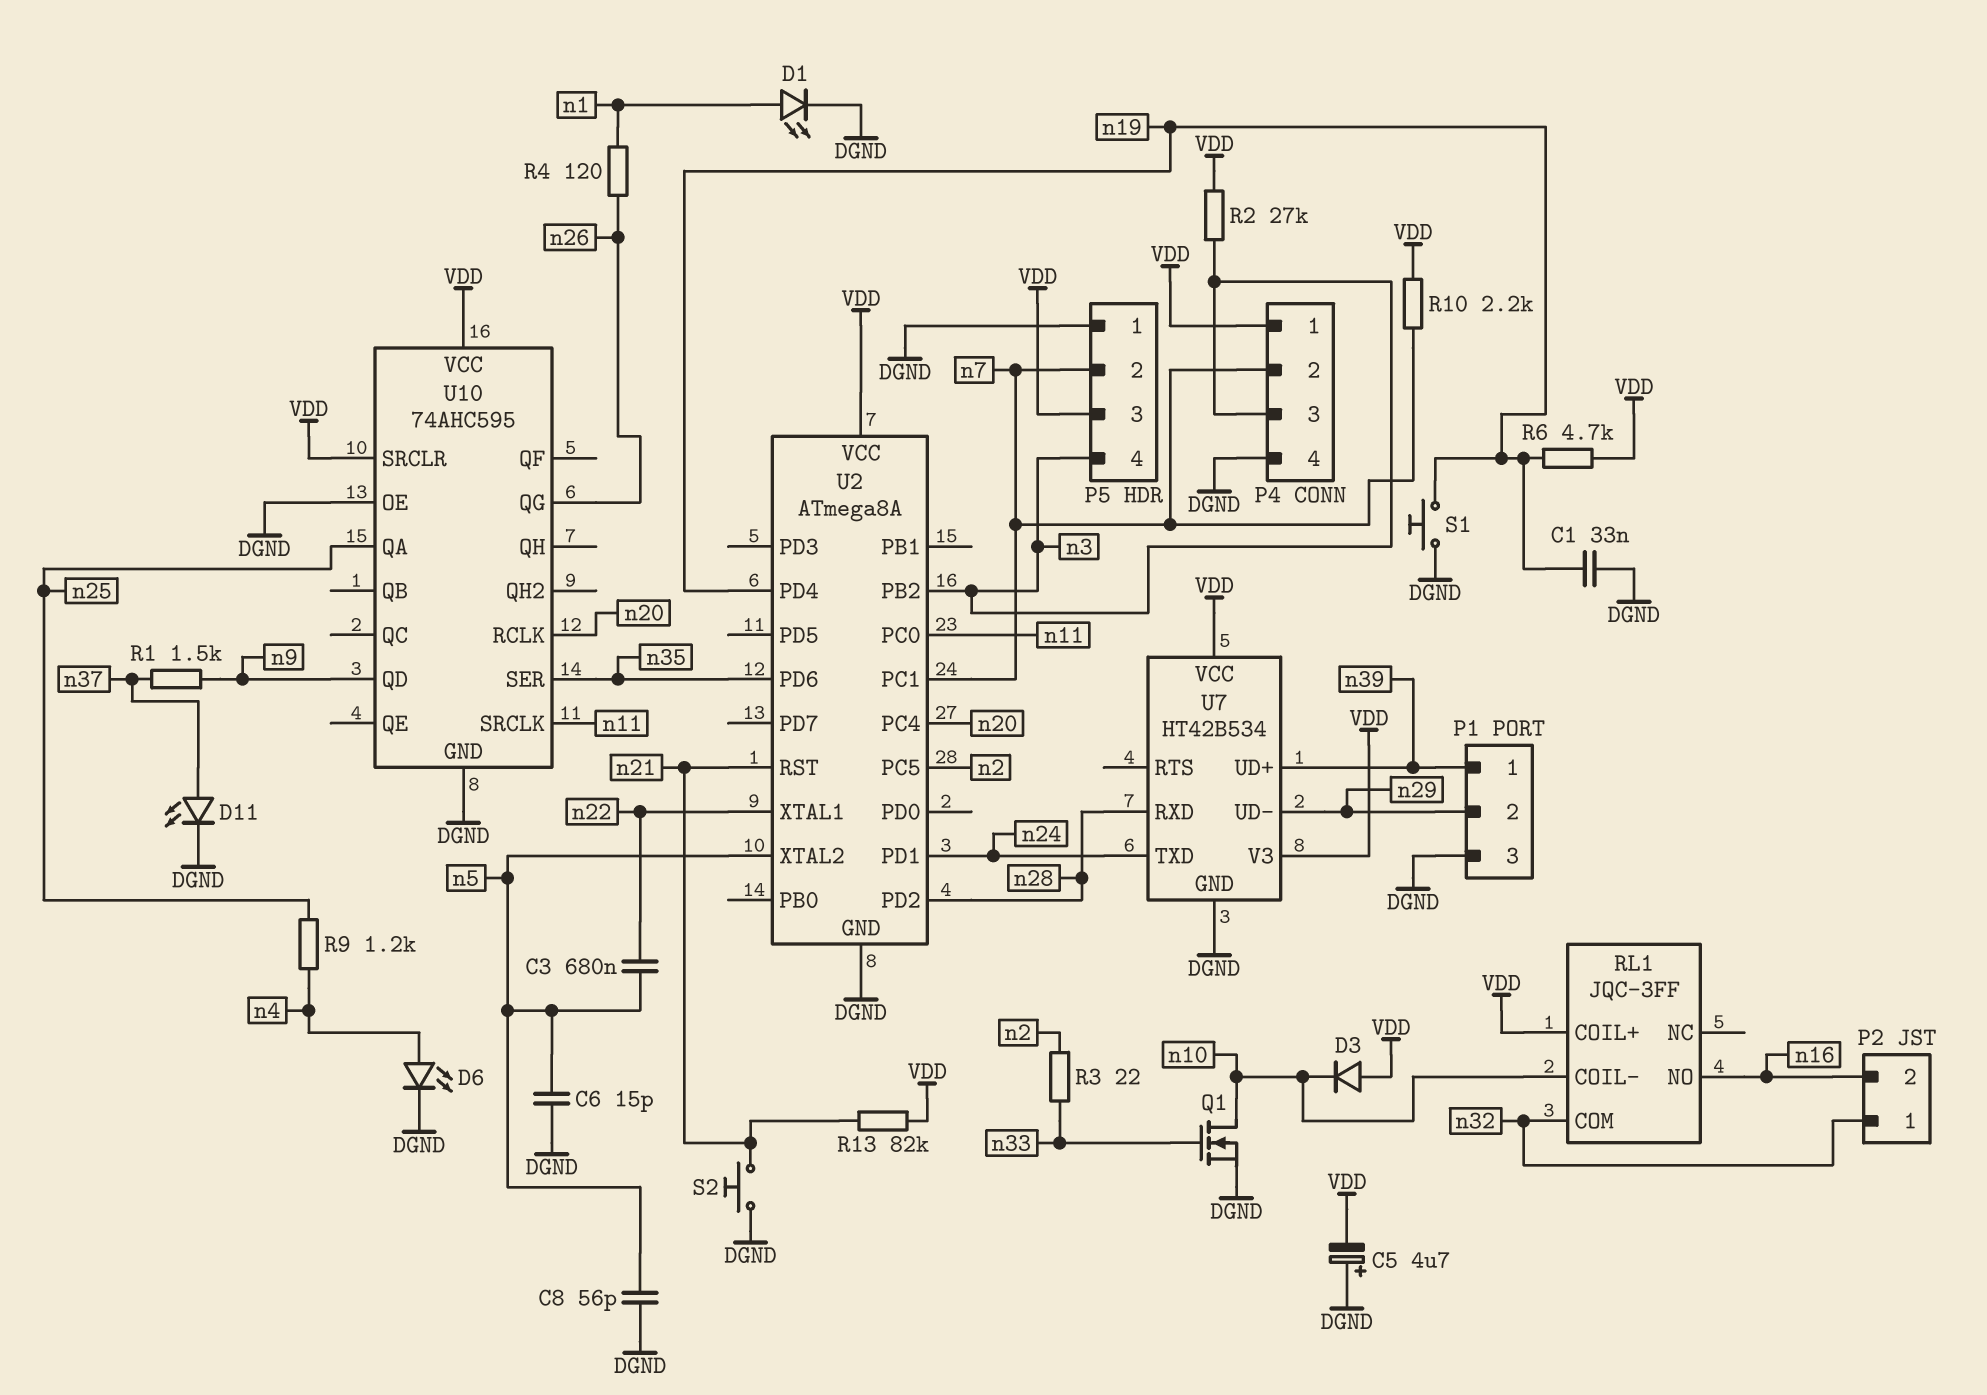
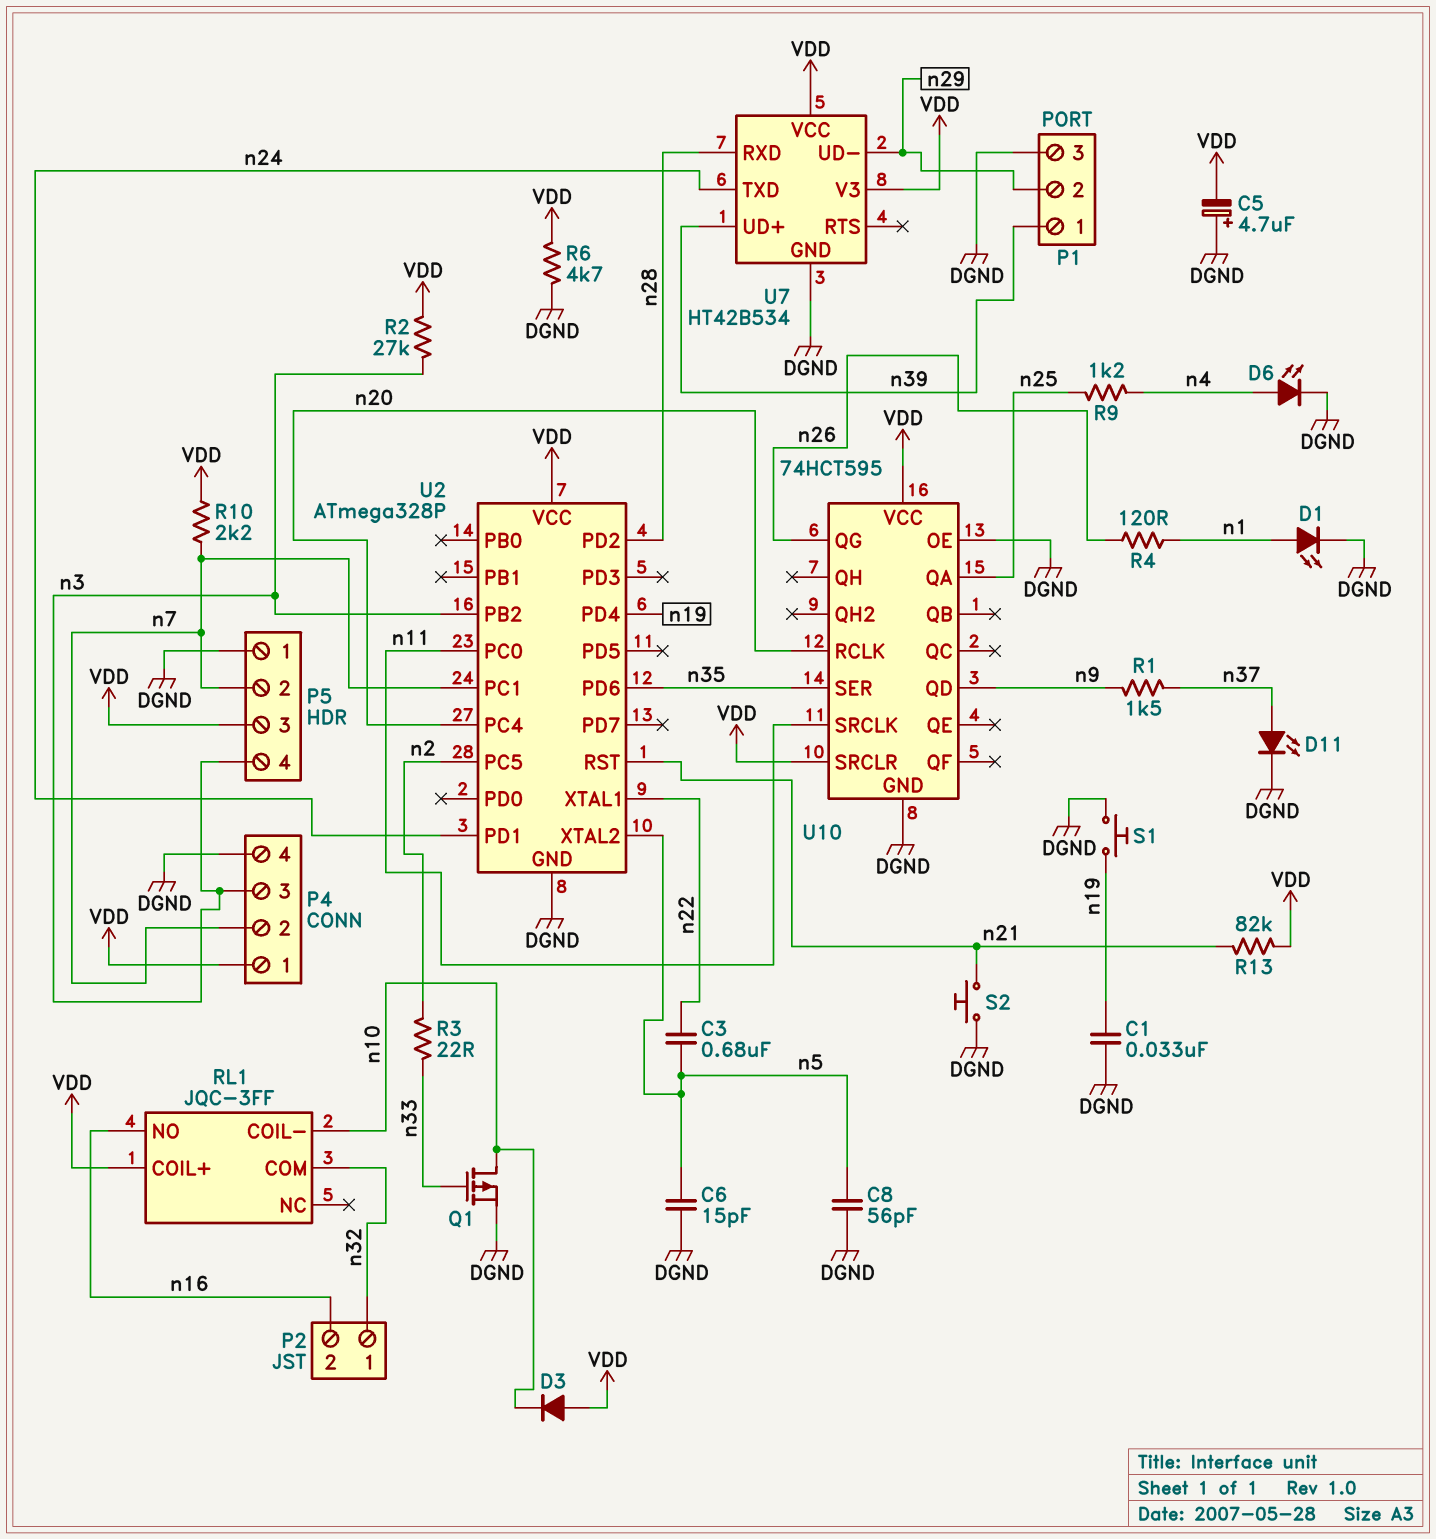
Q1: NMOS (G n33, D n10, S DGND) -> PMOS (G n33, D n10, S DGND)
R6: 4.7k (VDD, n19) -> 4.7k (DGND, VDD)
U2: ATmega8A -> ATmega328P
U10: 74AHC595 -> 74HCT595

